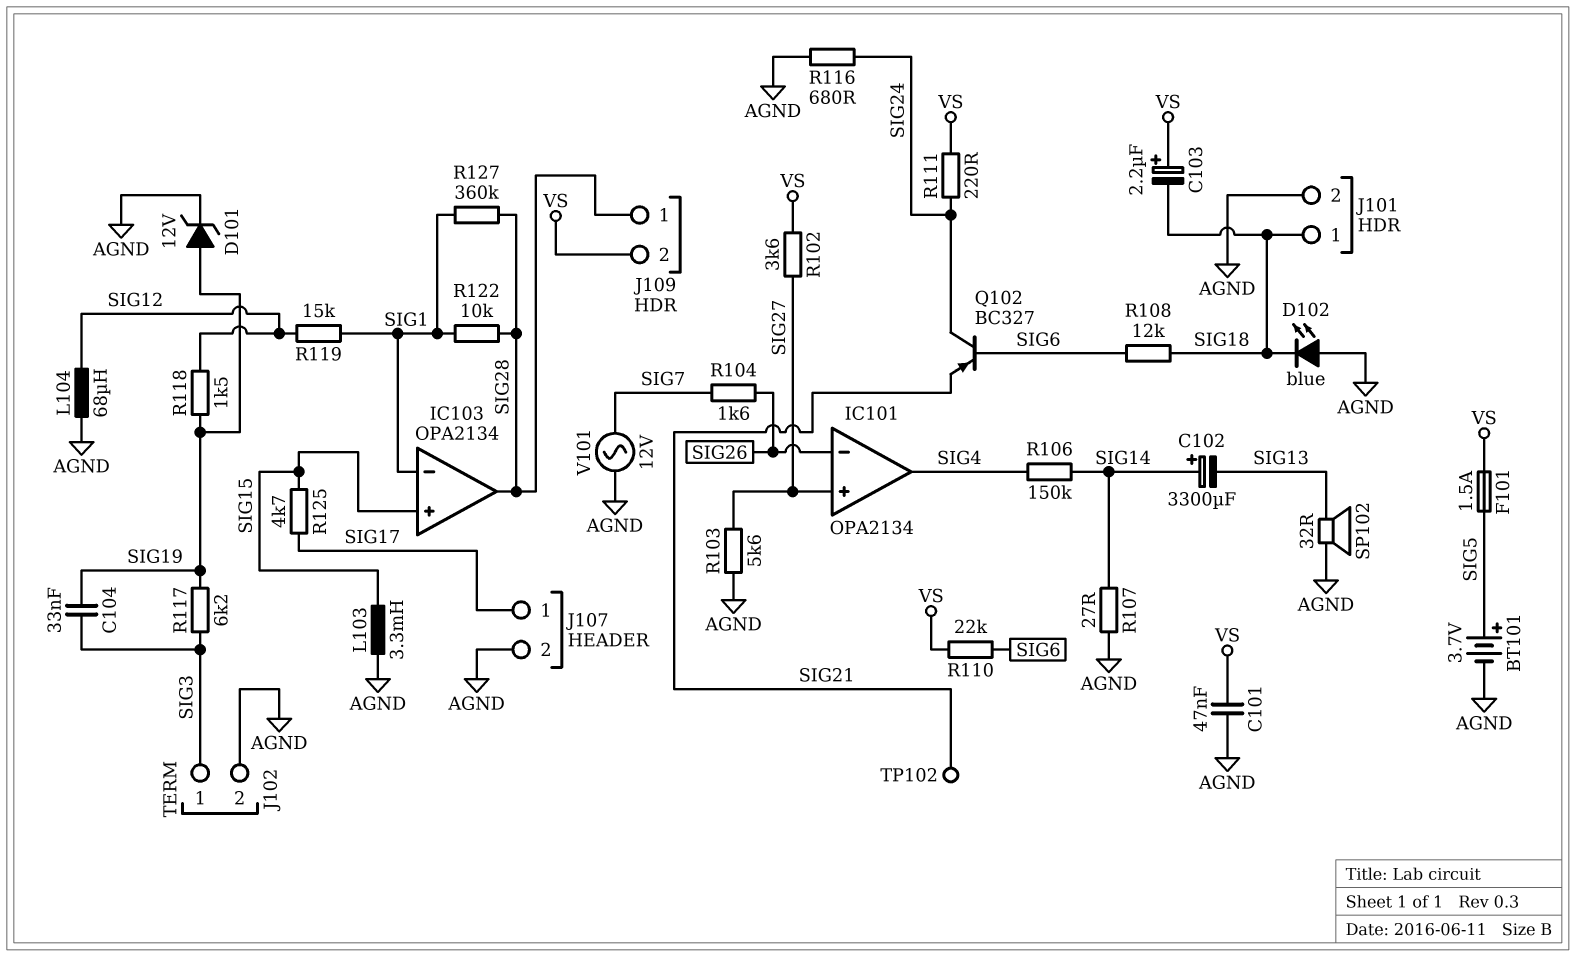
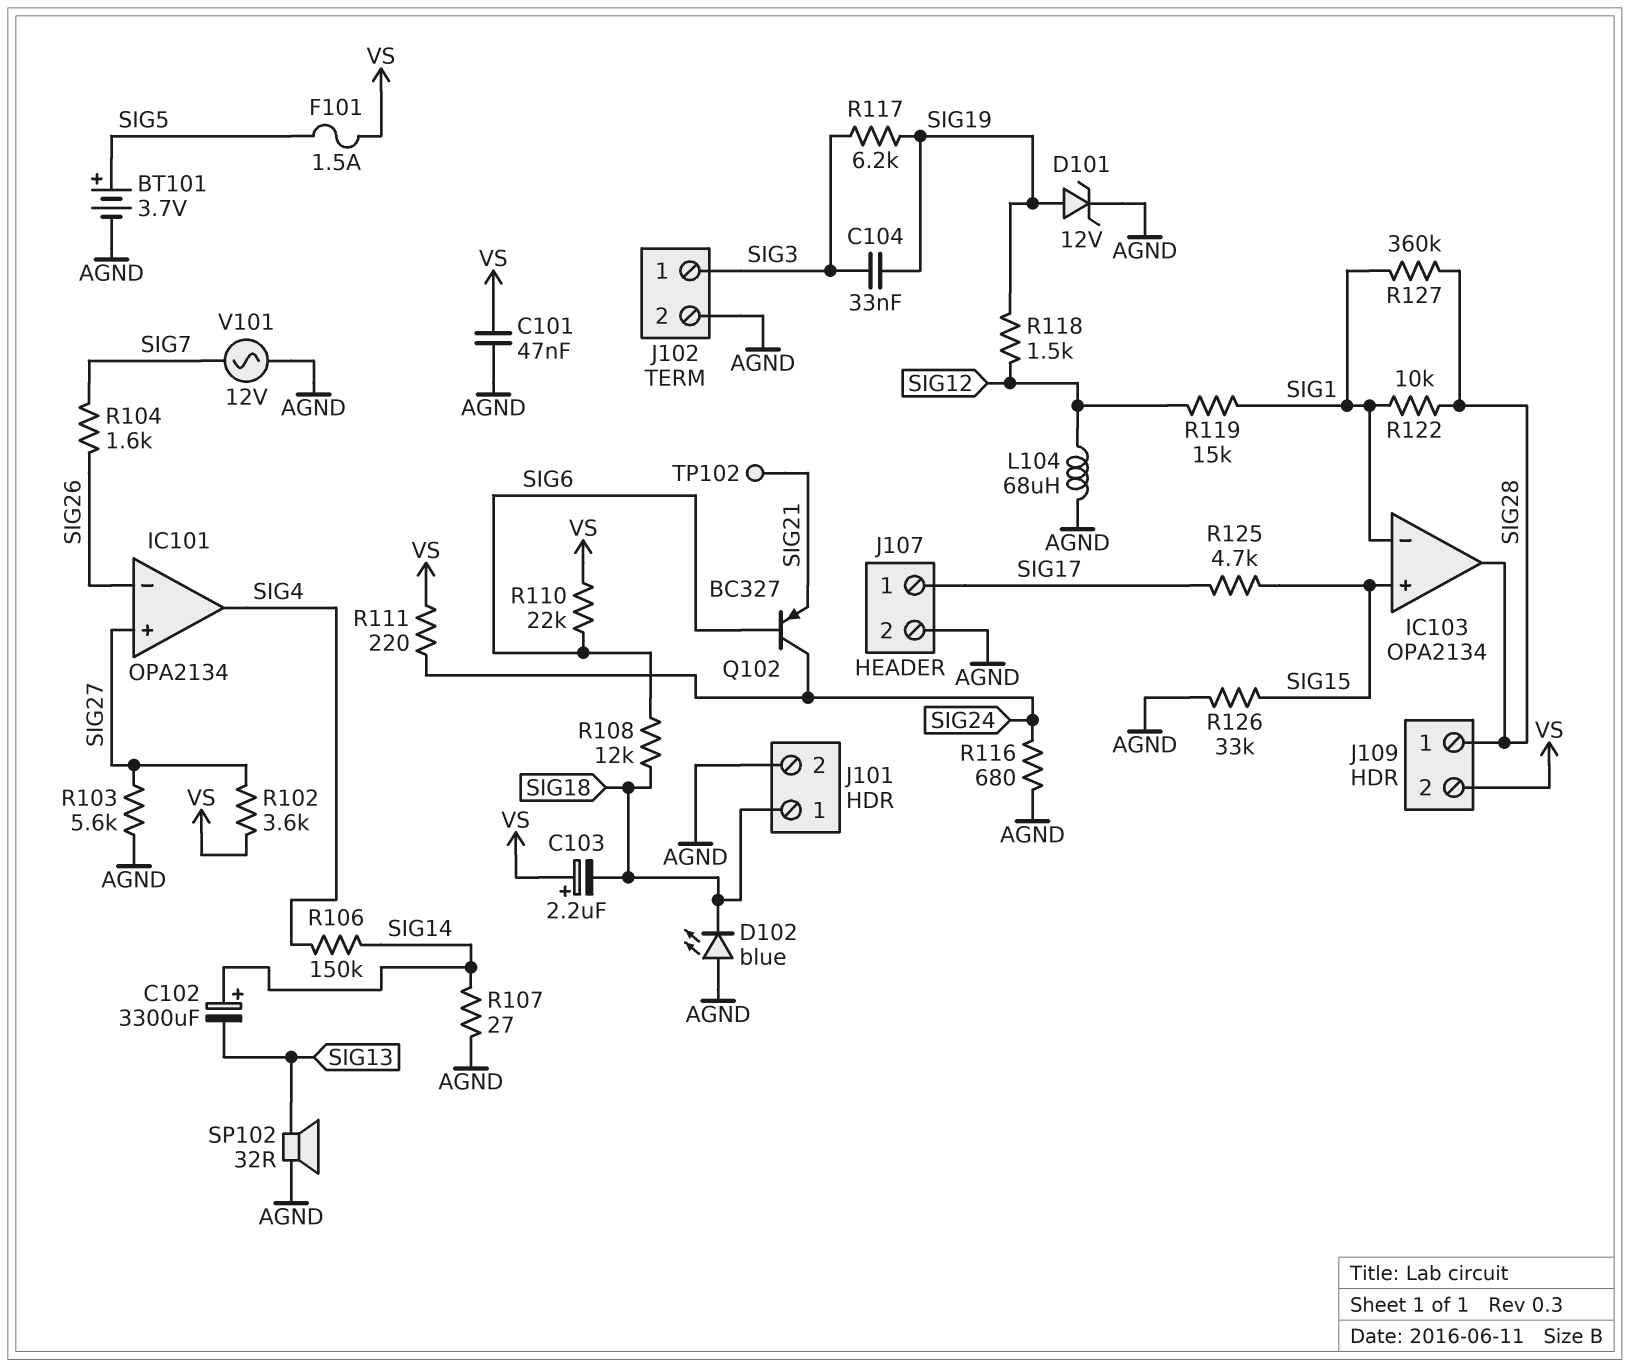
L103: 3.3mH (AGND, SIG15) -> none
R126: none -> 33k (AGND, SIG15)

